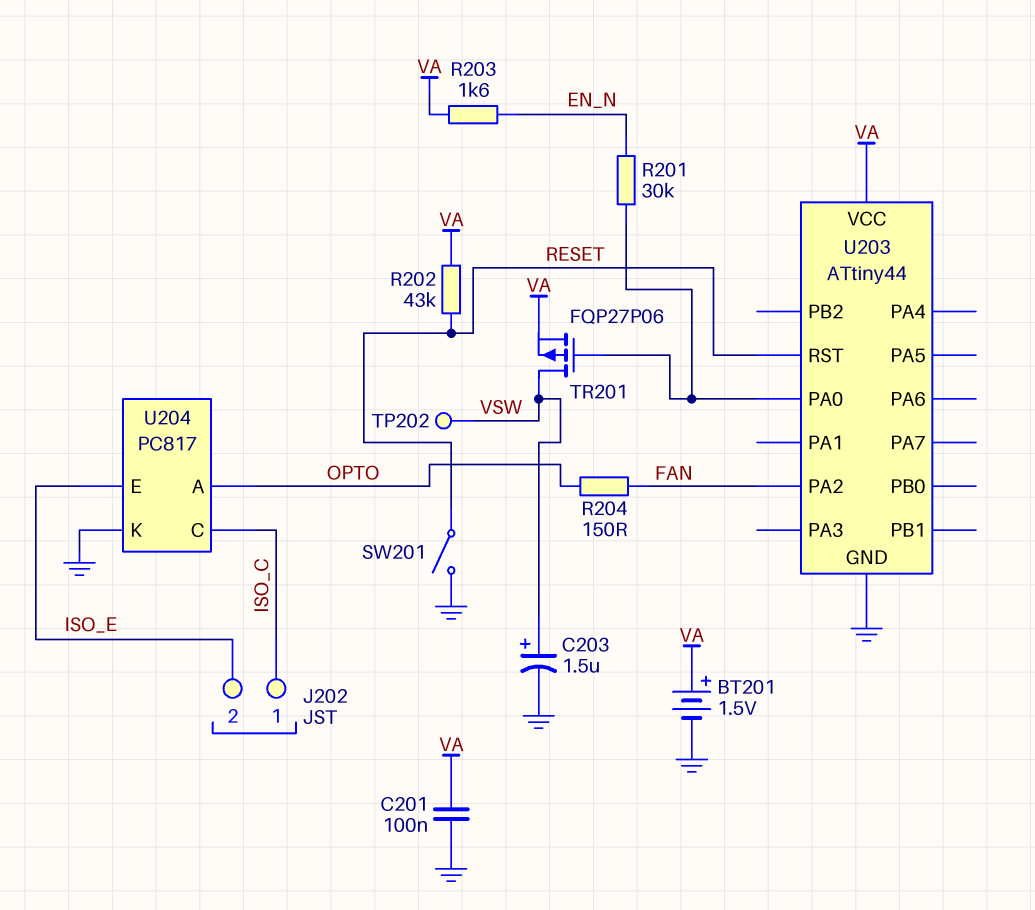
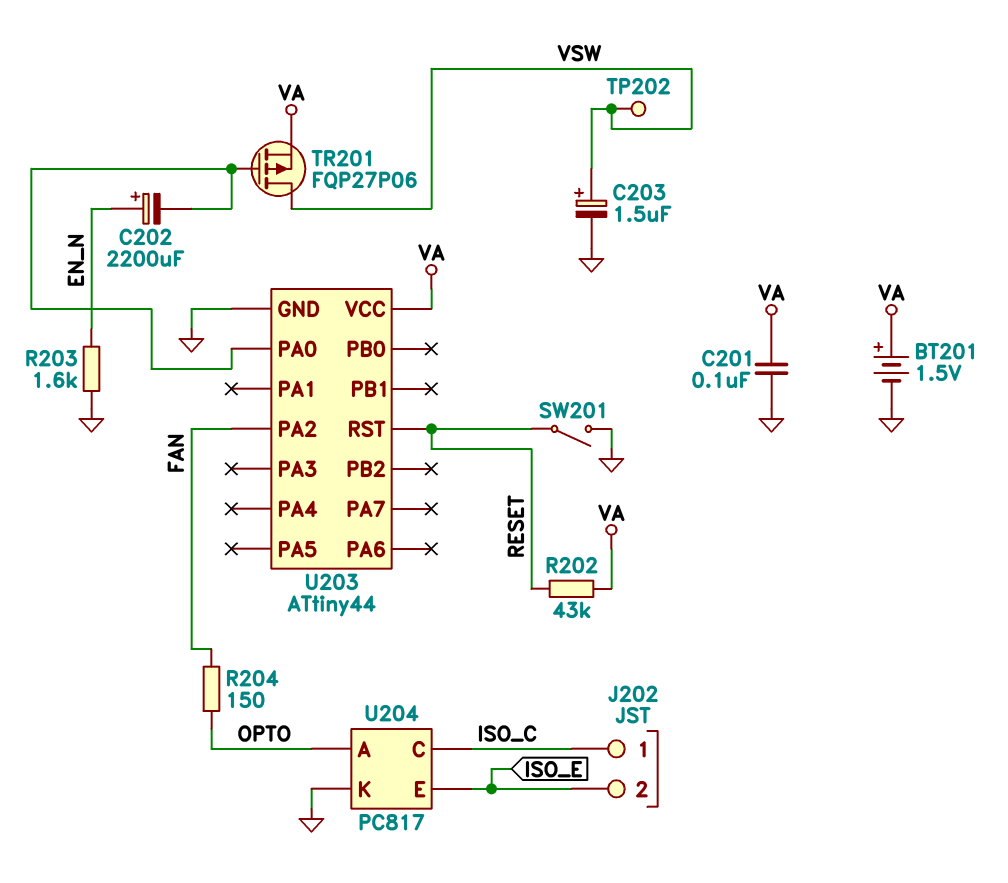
C202: none -> 2200uF (plus EN_N, minus U203/PA0)
R201: 30k (EN_N, U203/PA0) -> none
R203: 1.6k (EN_N, VA) -> 1.6k (EN_N, GND)

